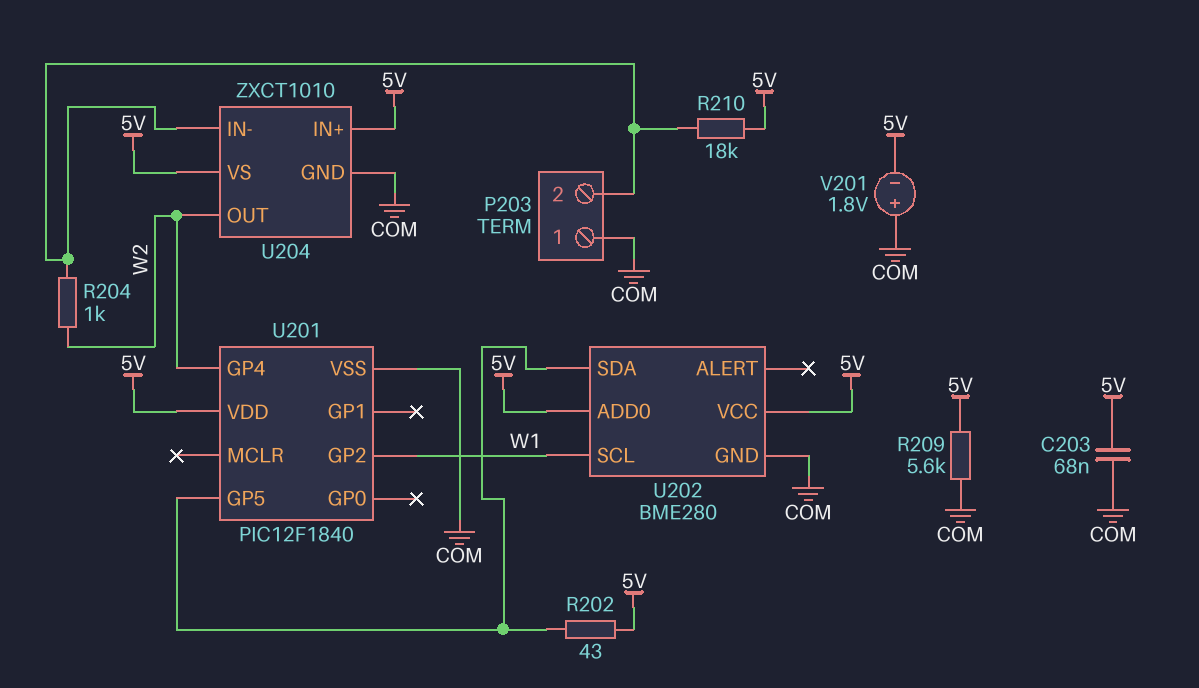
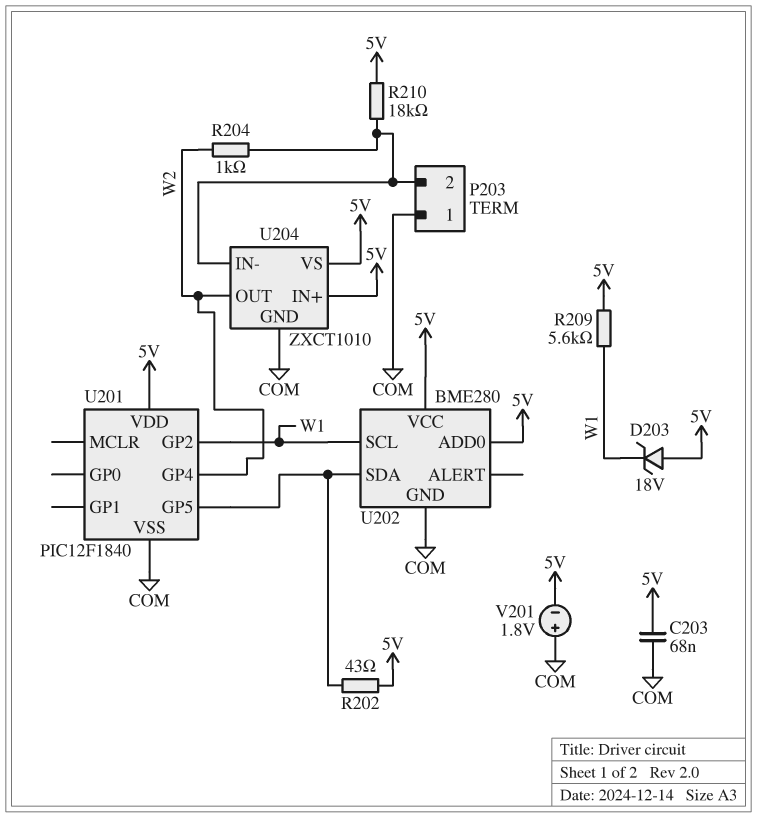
D203: none -> zener 18V (A 5V, K W1)
R209: 5.6k (5V, COM) -> 5.6k (5V, W1)

